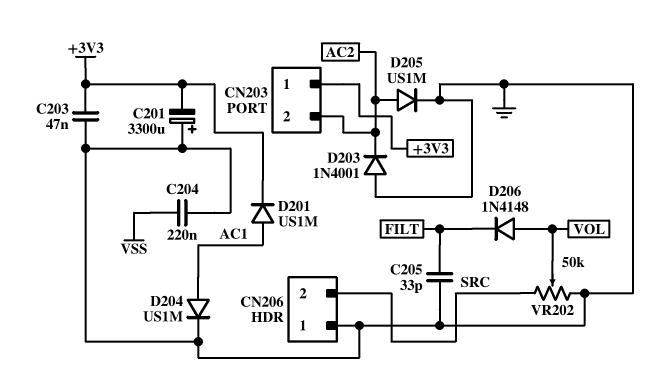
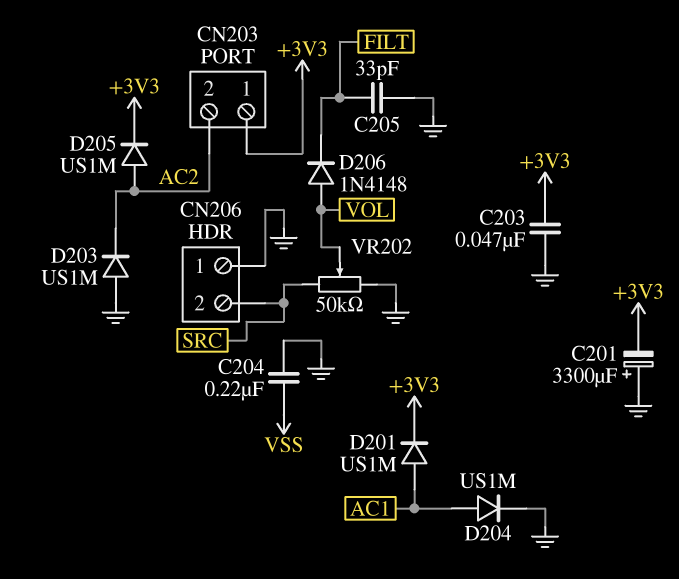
D203: diode 1N4001 (A GND, K AC2) -> diode US1M (A GND, K AC2)
D205: diode US1M (A AC2, K GND) -> diode US1M (A AC2, K +3V3)

